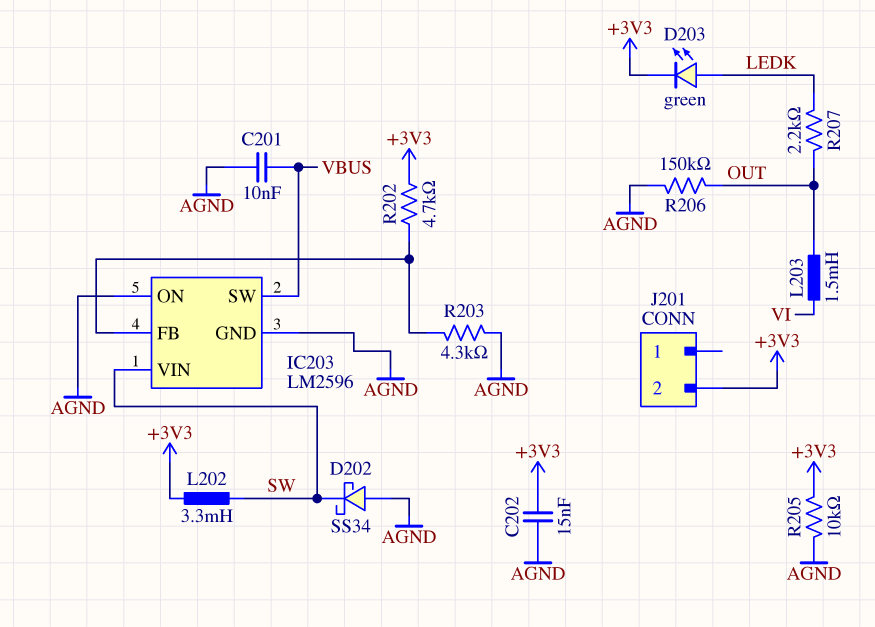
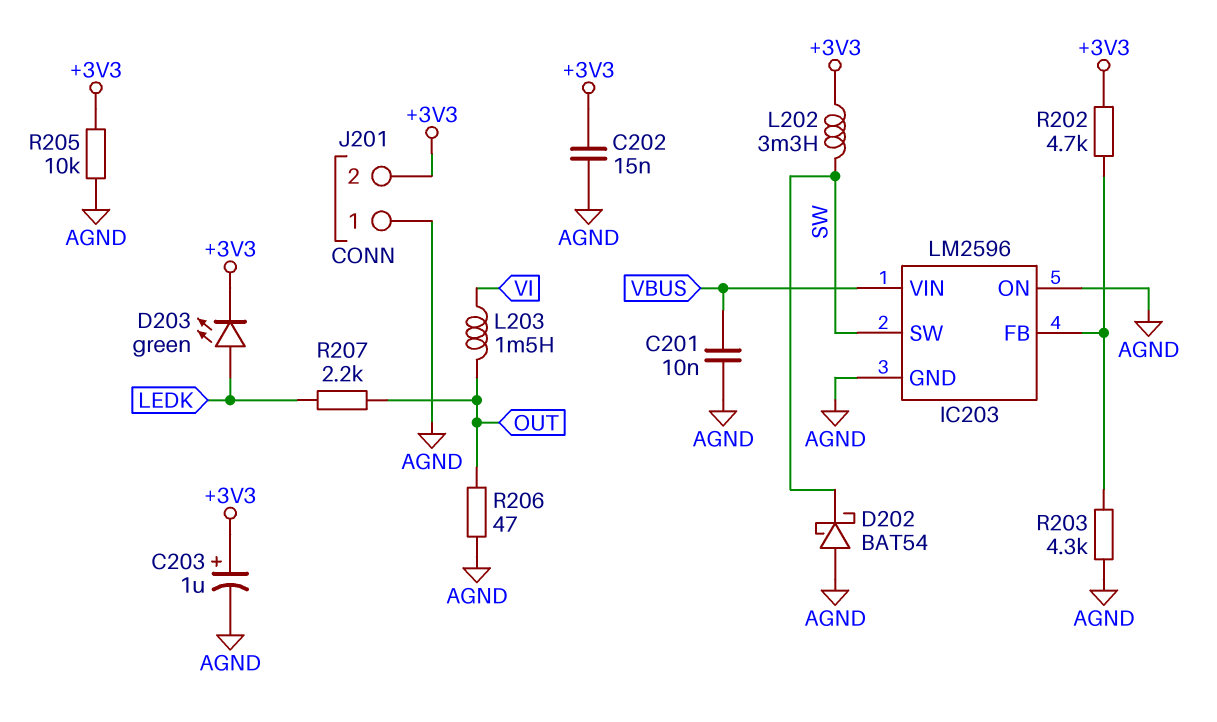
C203: none -> 1uF (plus +3V3, minus AGND)
D202: schottky SS34 (A AGND, K SW) -> schottky BAT54 (A AGND, K SW)
IC203 pin SW: VBUS -> SW
IC203 pin VIN: SW -> VBUS
J201 pin 1: none -> AGND
R206: 150k (AGND, OUT) -> 47 (AGND, OUT)

